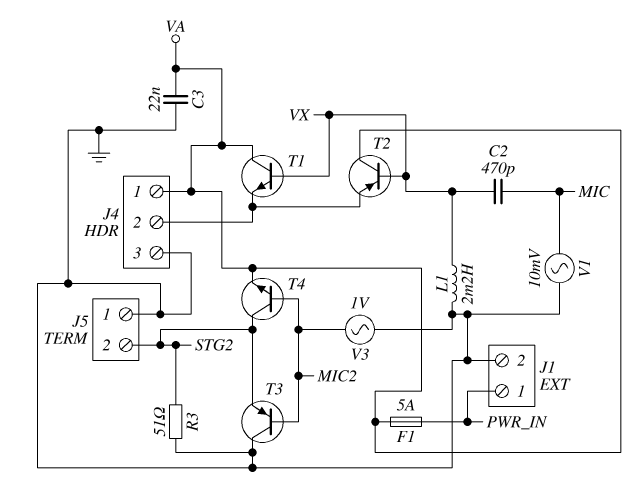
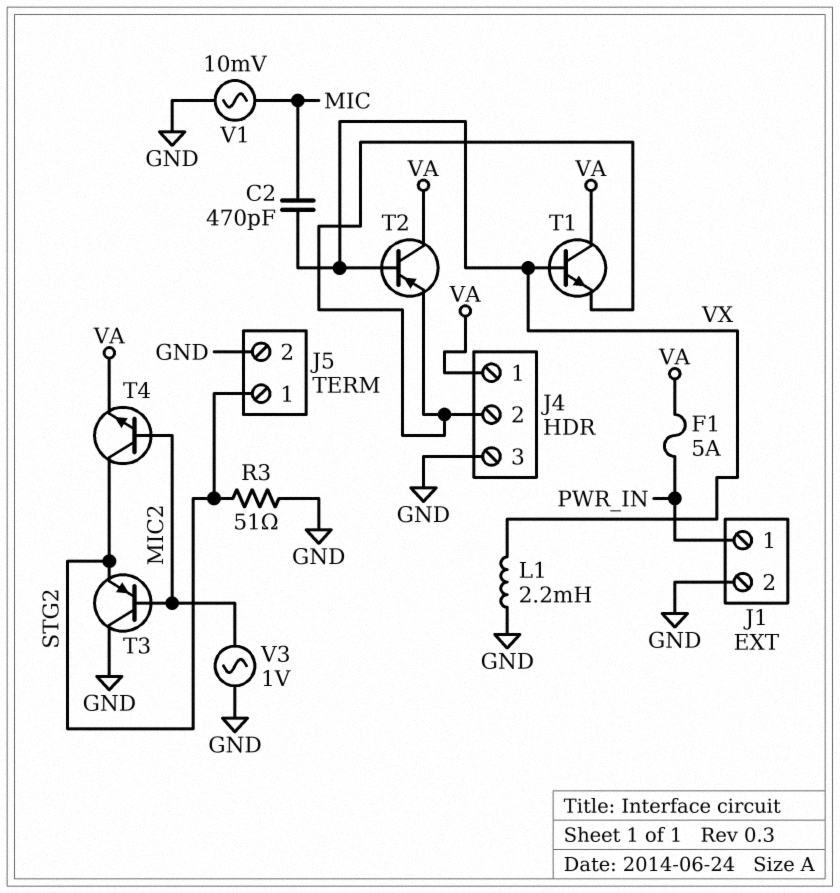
C3: 22nF (GND, VA) -> none
J5 pin 1: GND -> STG2
J5 pin 2: STG2 -> GND

